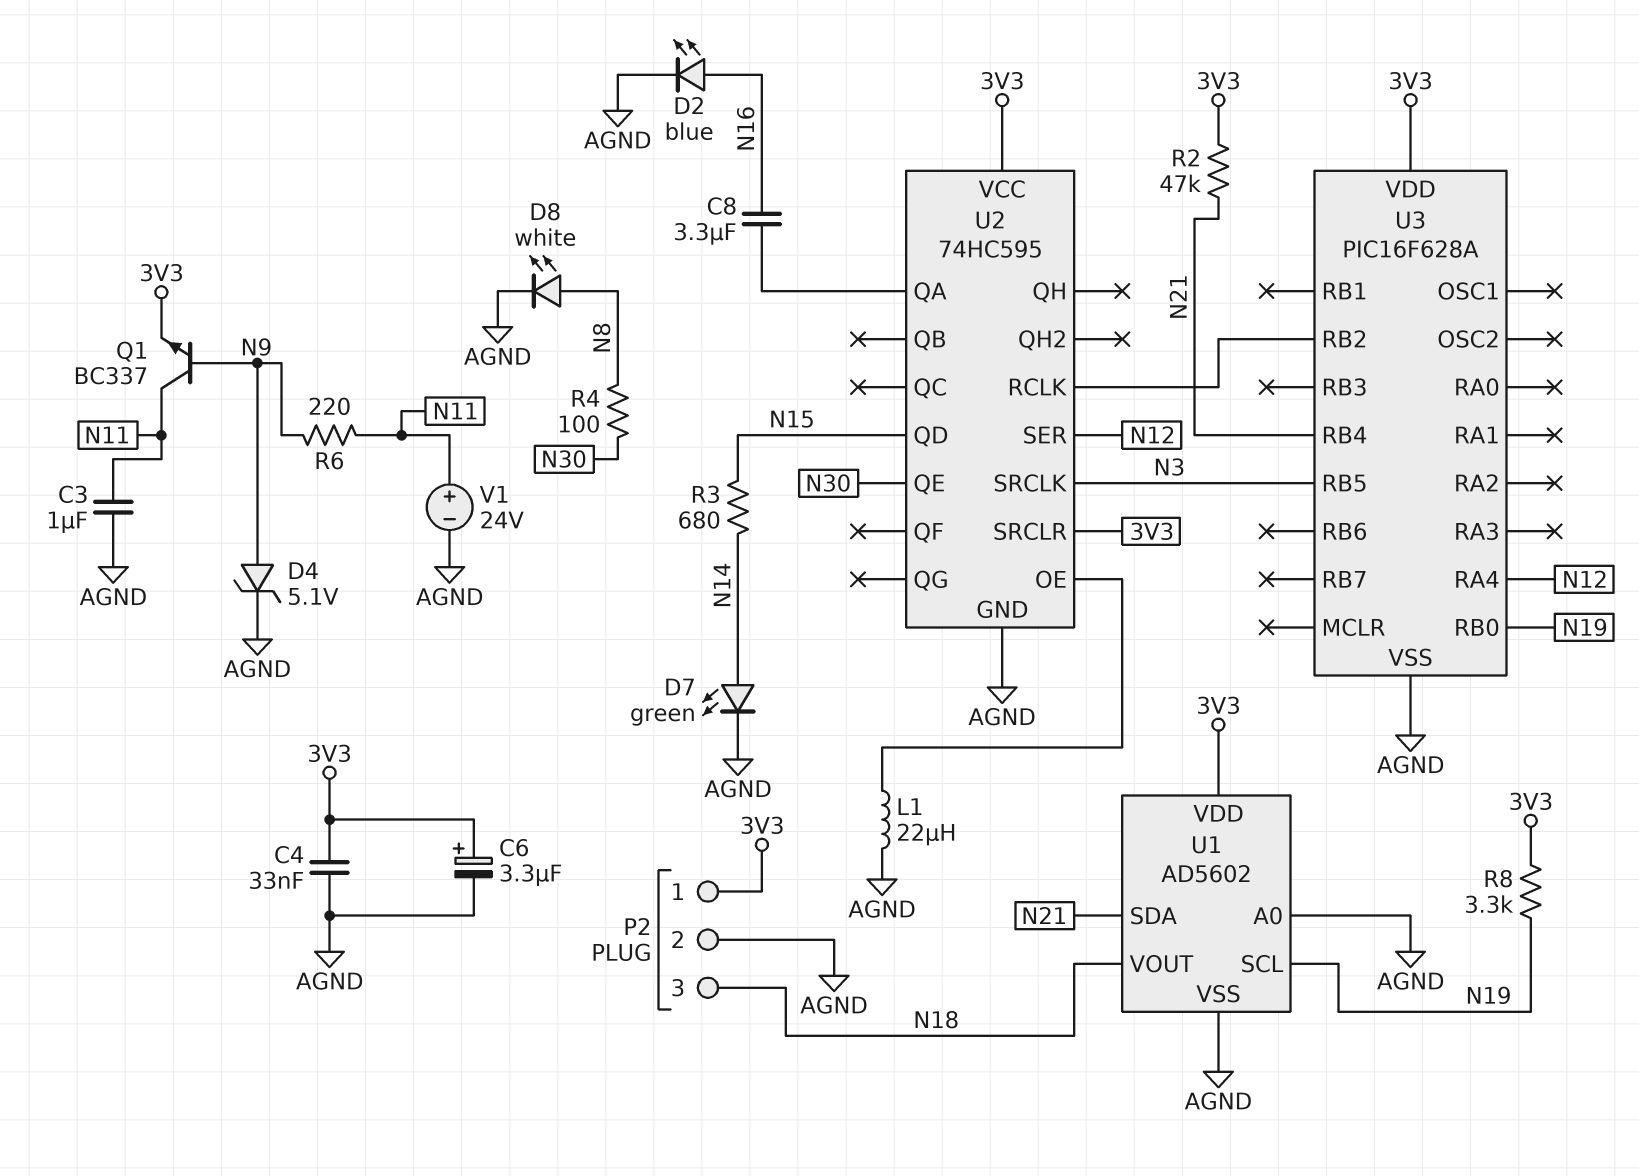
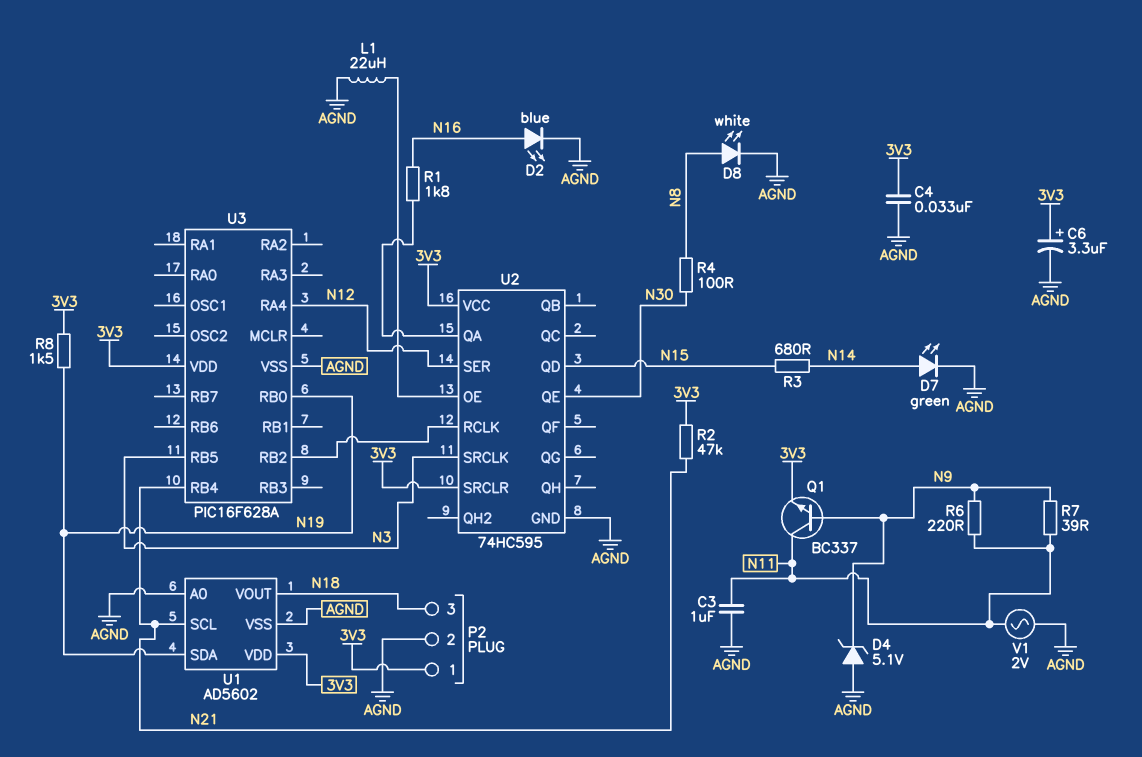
C8: 3.3uF (N16, U2/QA) -> none
D4: zener 5.1V (A N9, K AGND) -> zener 5.1V (A AGND, K N9)
R1: none -> 1.8k (N16, U2/QA)
R7: none -> 39 (N9, N11)
R8: 3.3k (3V3, N19) -> 1.5k (3V3, N19)
U1 pin SCL: N19 -> N21
U1 pin SDA: N21 -> N19
V1: 24V (plus N11, minus AGND) -> AC 2V (AGND, N11)

